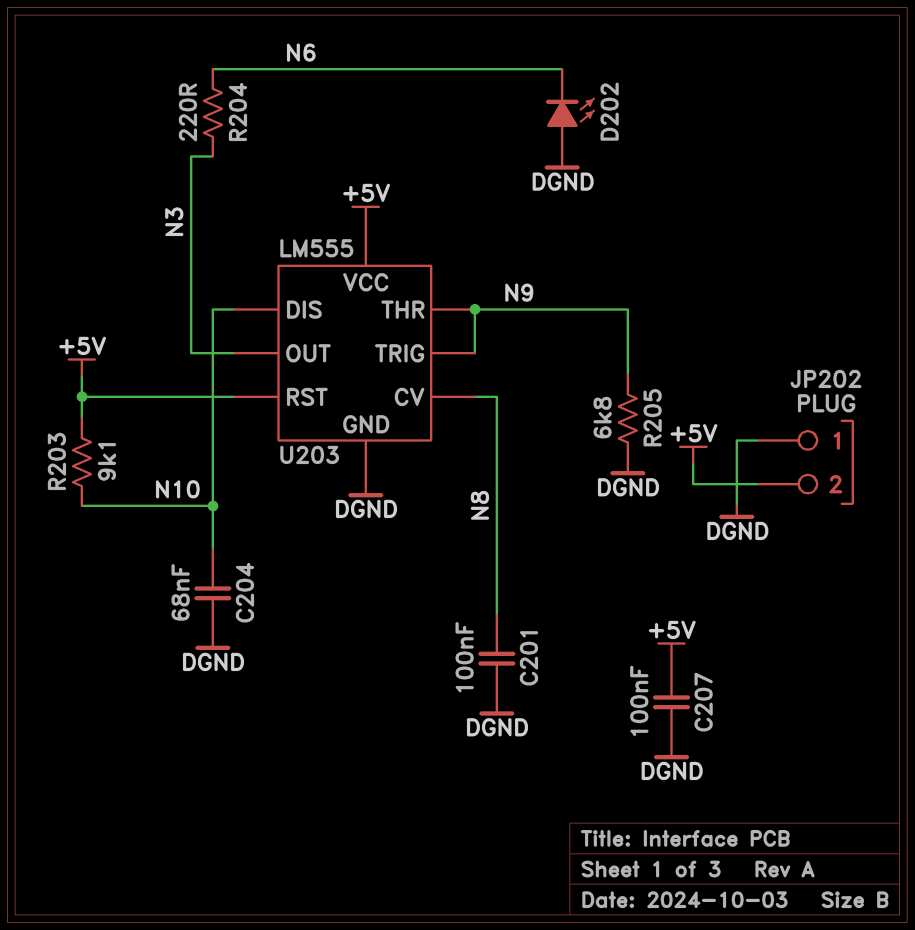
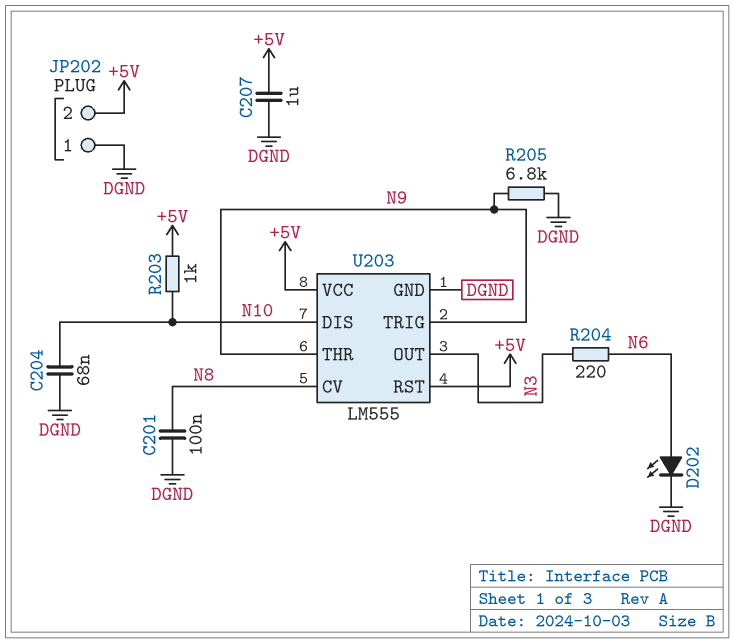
C207: 100nF (+5V, DGND) -> 1uF (+5V, DGND)
D202: LED (A DGND, K N6) -> LED (A N6, K DGND)
R203: 9.1k (+5V, N10) -> 1k (+5V, N10)

